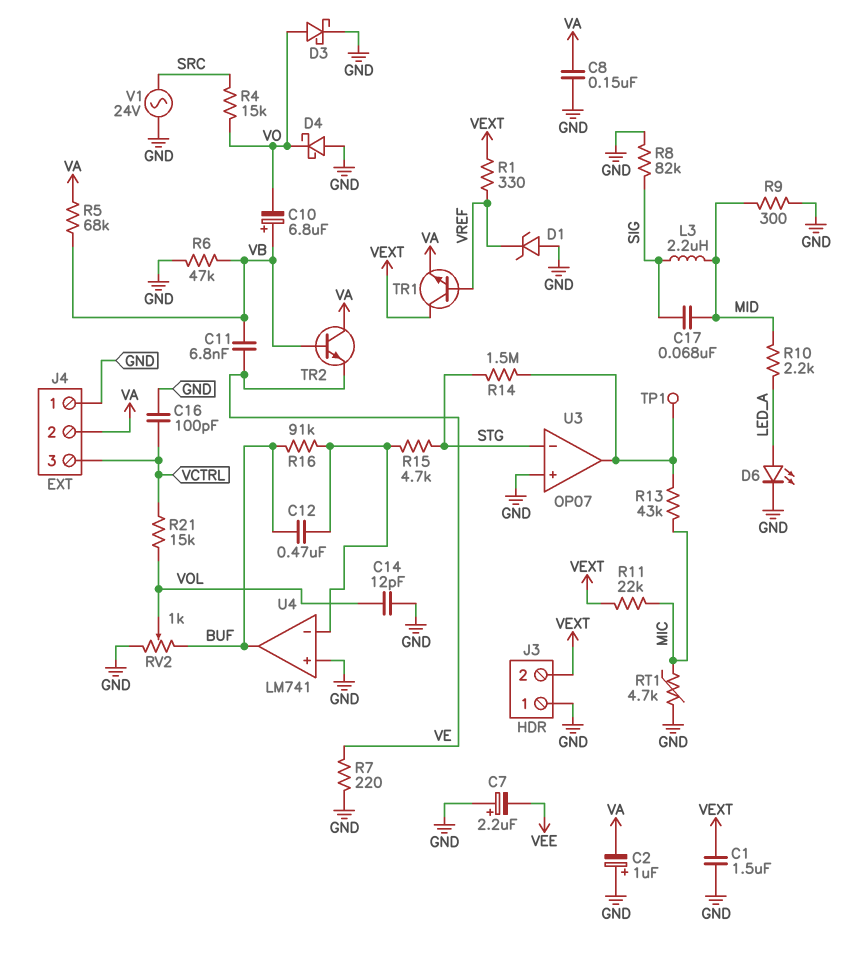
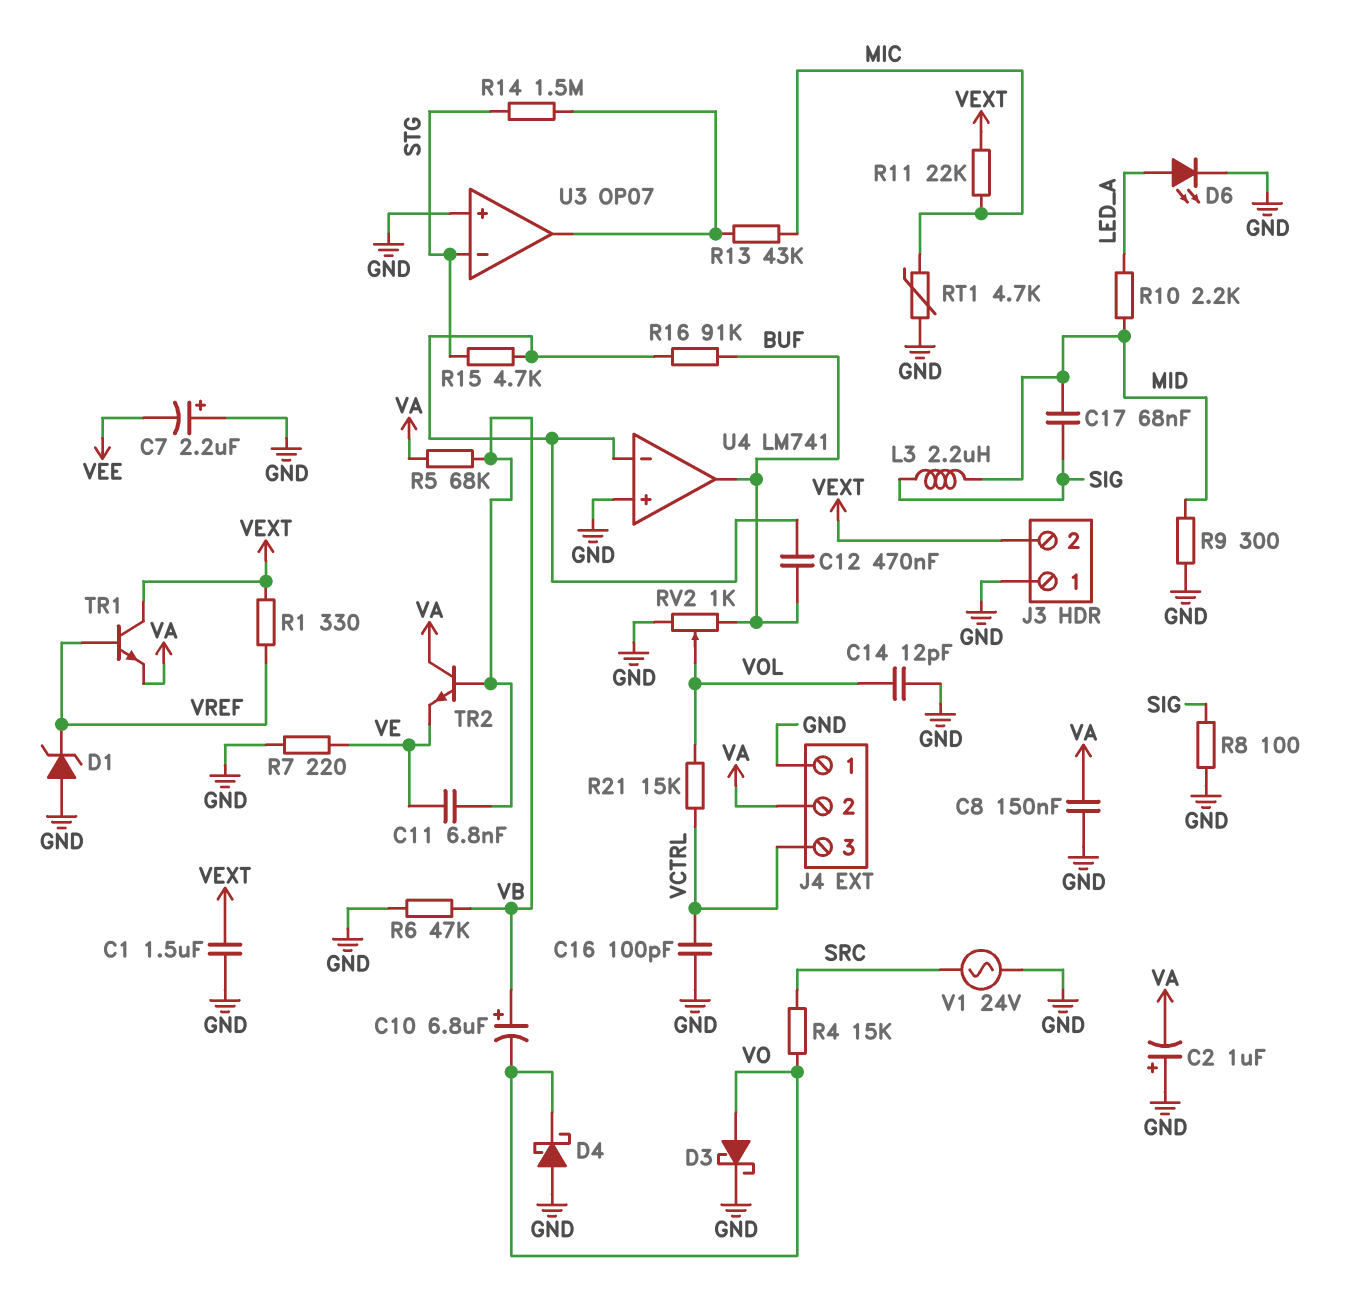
R8: 82k (GND, SIG) -> 100 (GND, SIG)
TP1: test point (U3/out) -> none

